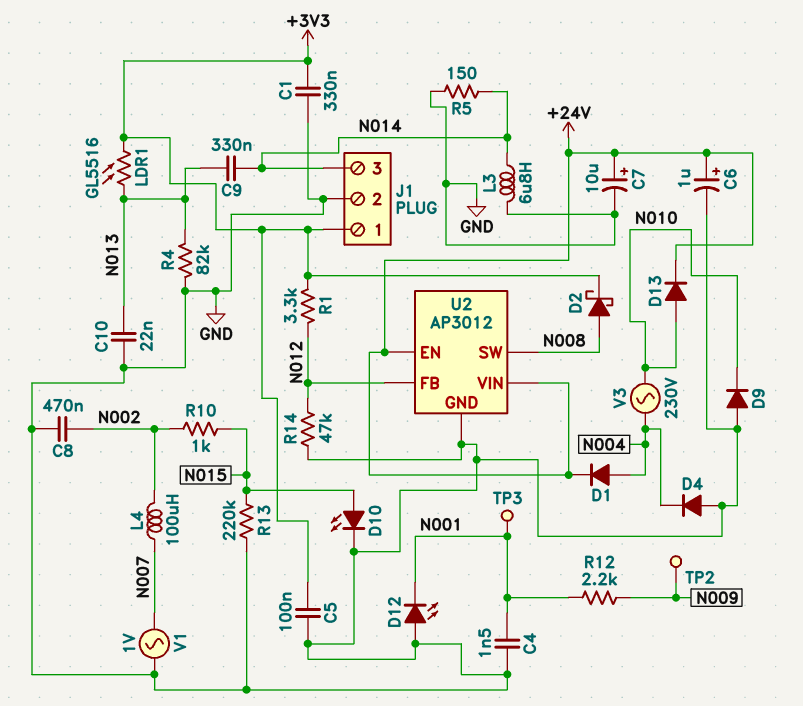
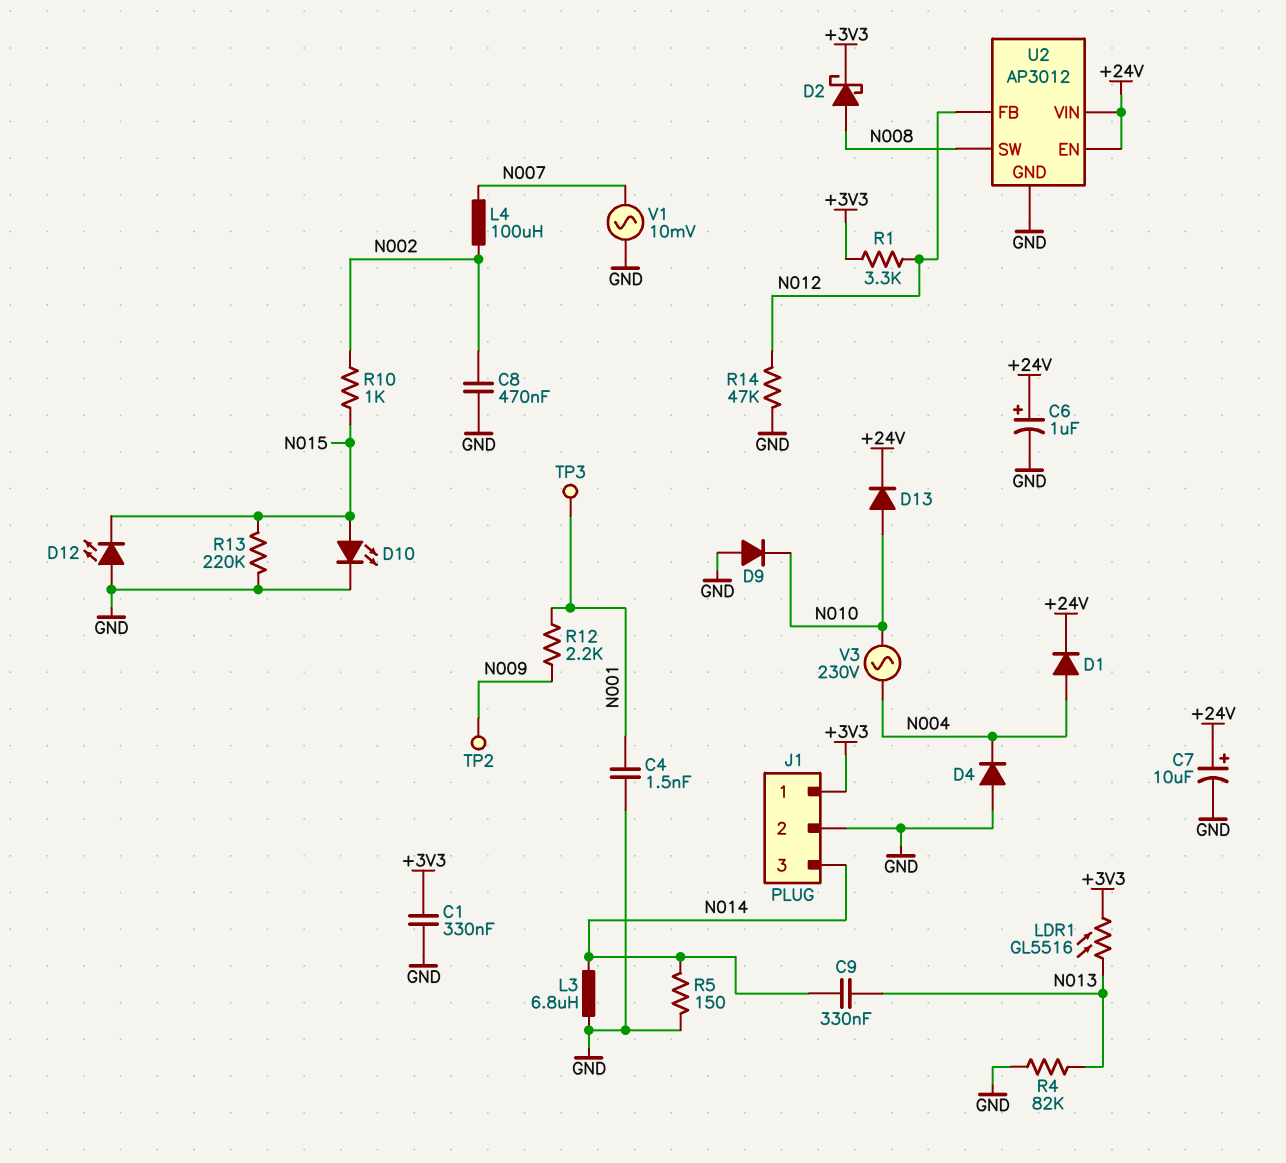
C5: 100nF (+3V3, GND) -> none
C10: 22nF (GND, N013) -> none
D12: LED (A GND, K N001) -> LED (A GND, K N015)
V1: AC 1V (GND, N007) -> AC 10mV (GND, N007)

